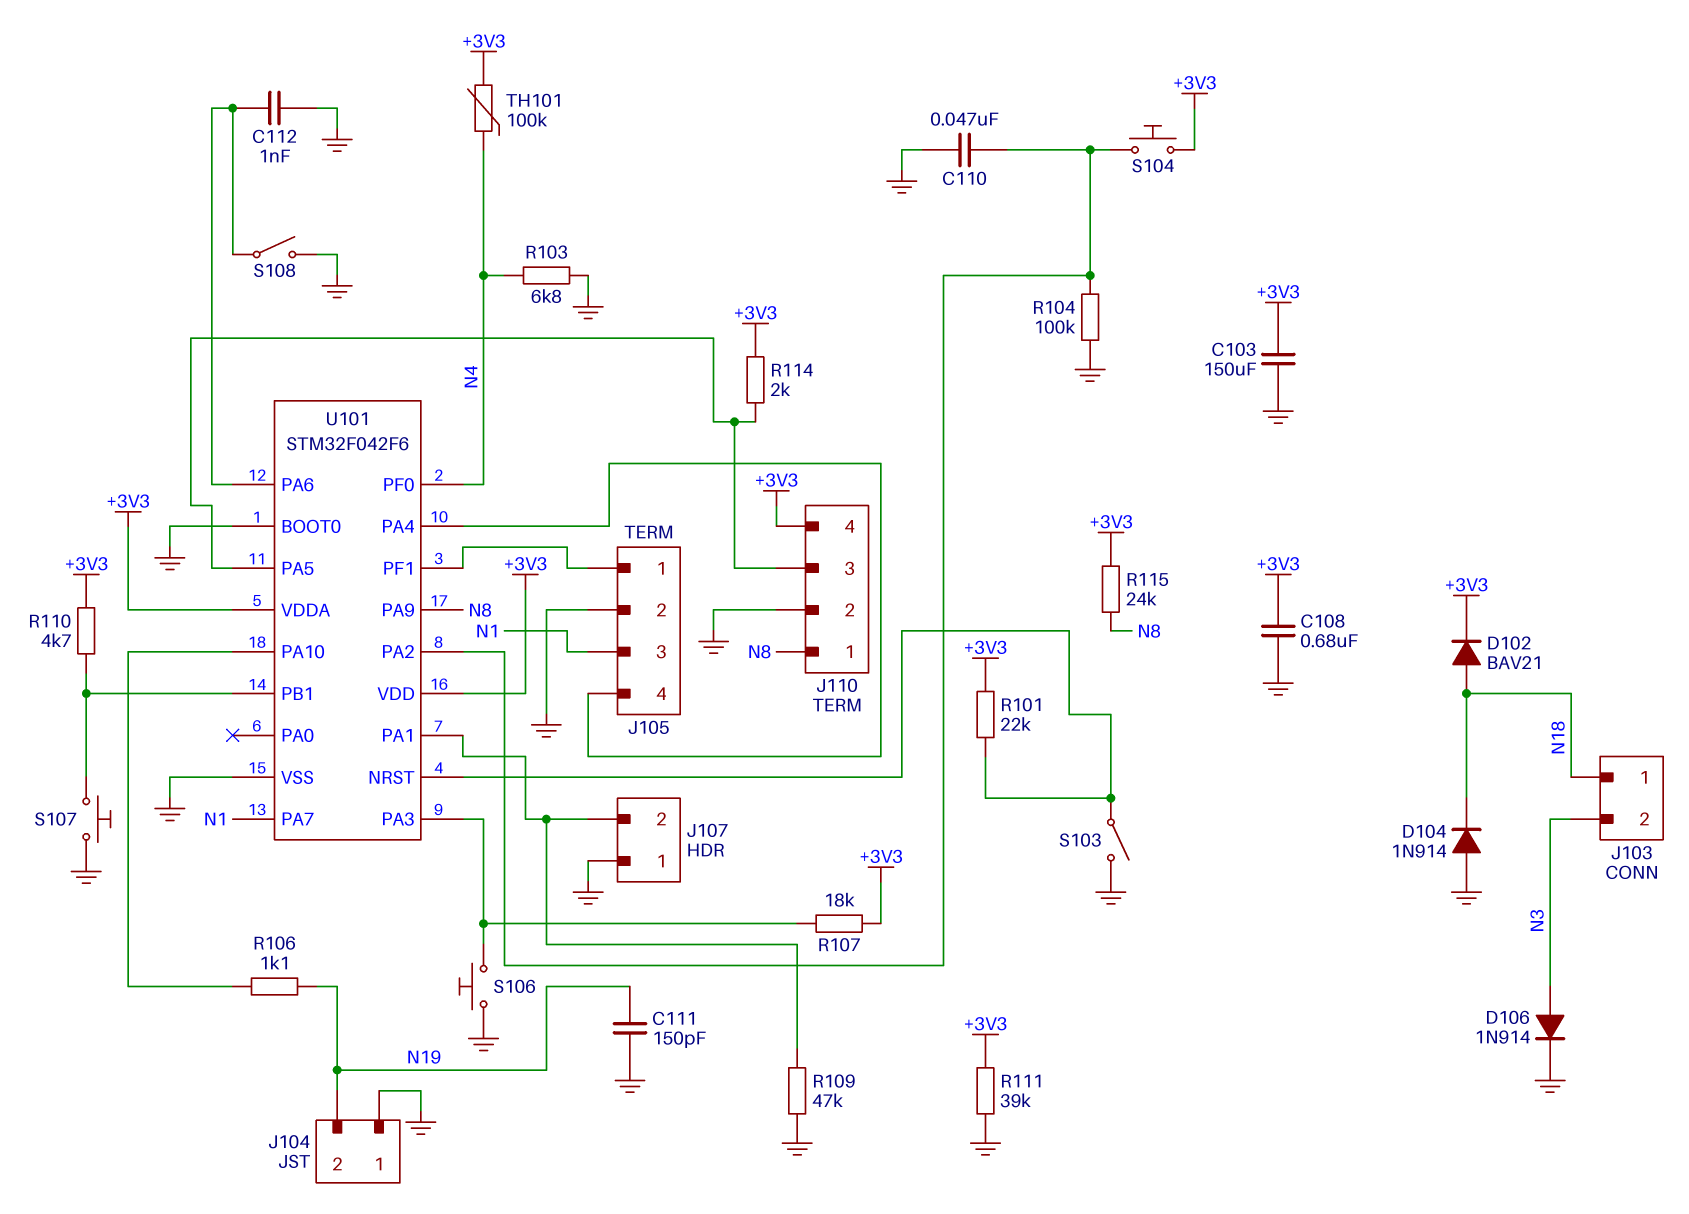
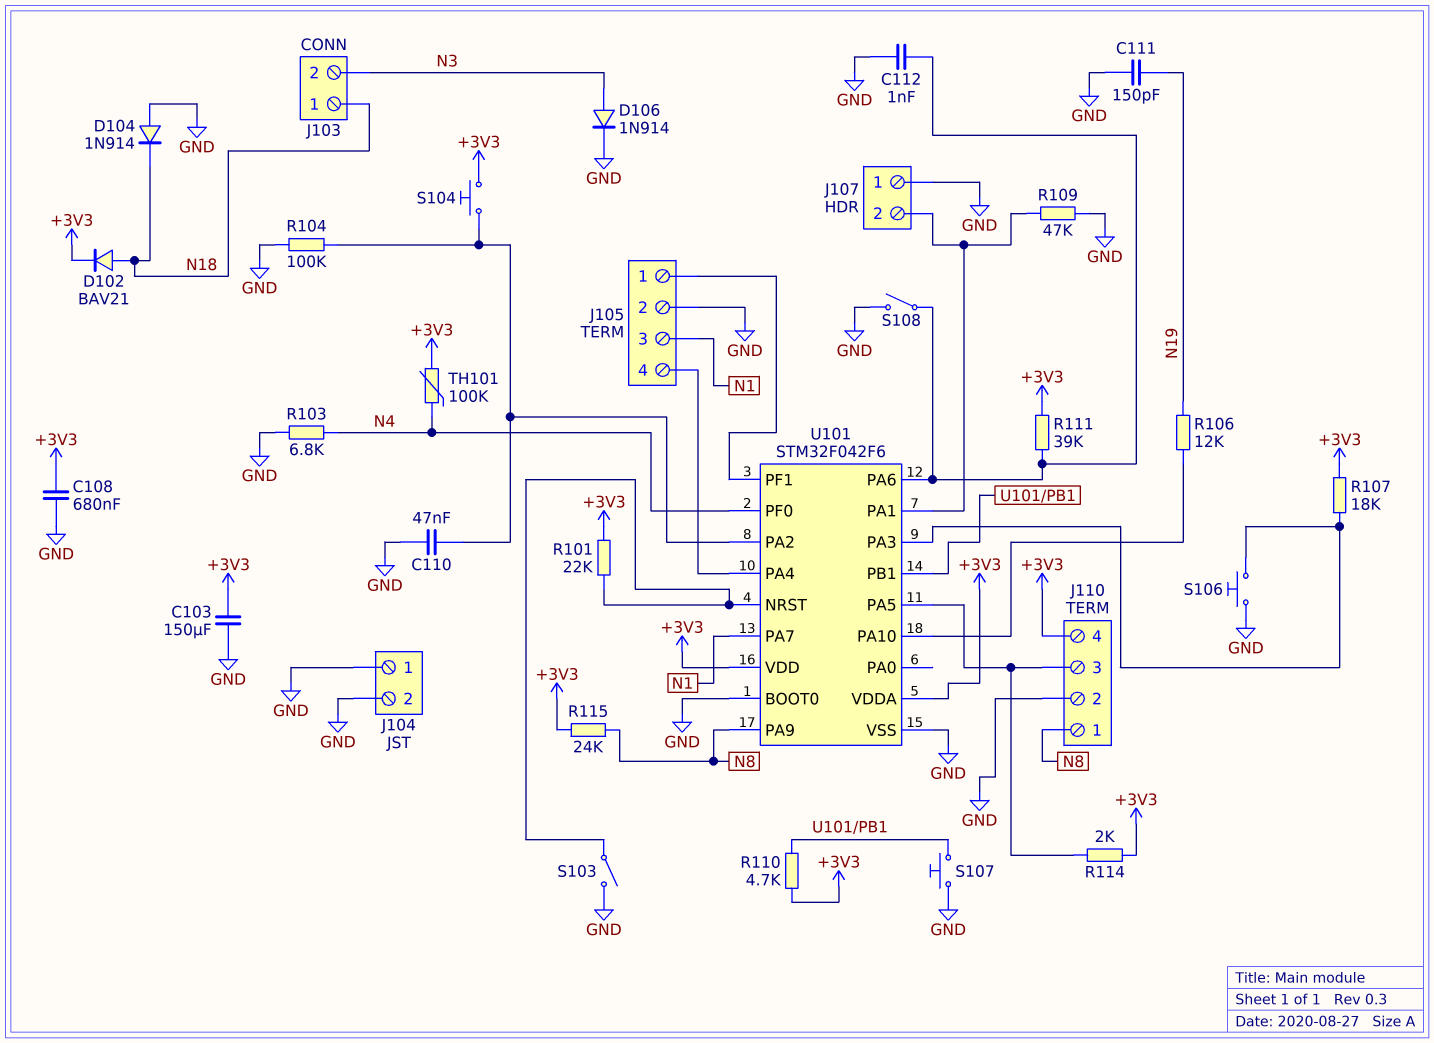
J104 pin 2: N19 -> GND
R106: 1.1k (N19, U101/PA10) -> 12k (N19, U101/PA10)
R111: 39k (+3V3, GND) -> 39k (+3V3, U101/PA6)

